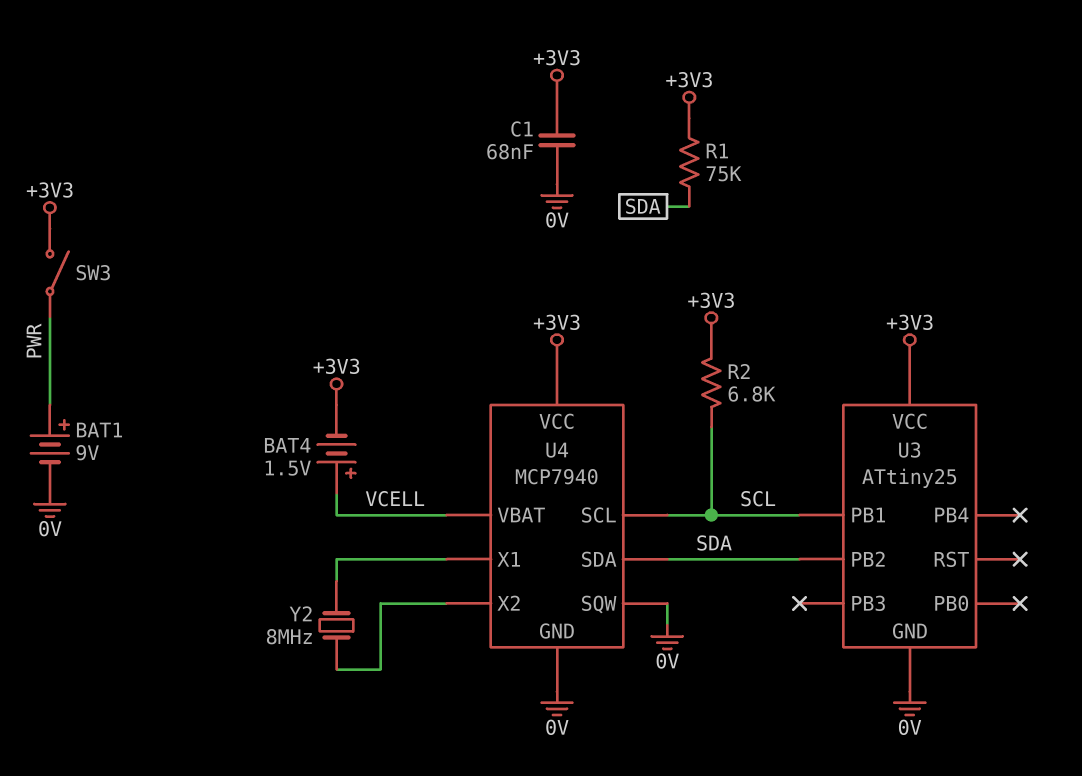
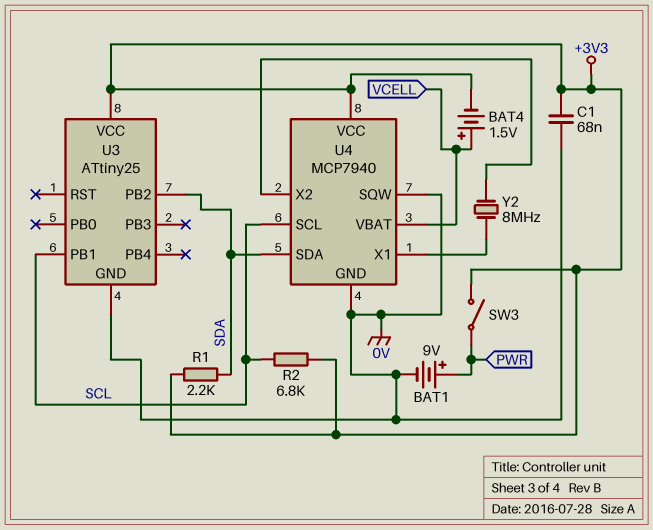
R1: 75k (+3V3, SDA) -> 2.2k (+3V3, SDA)

